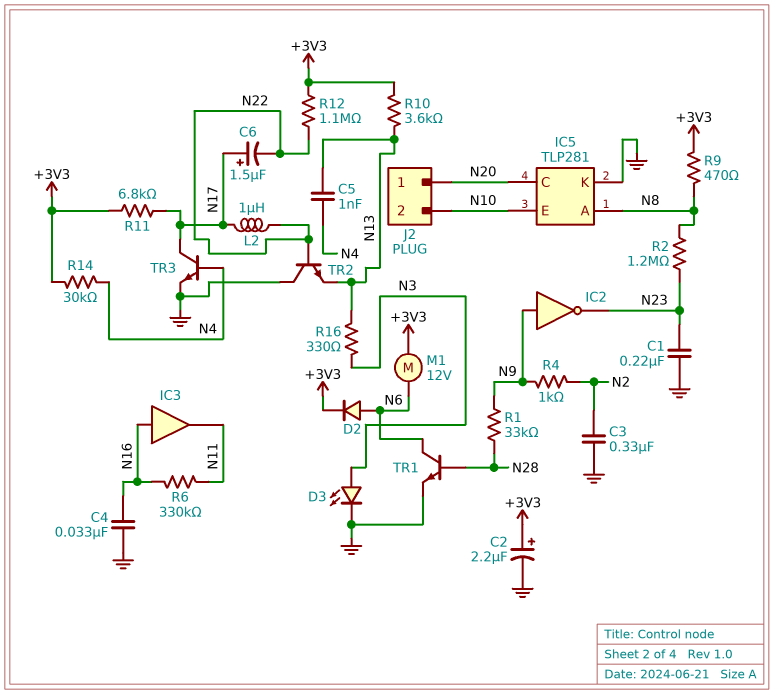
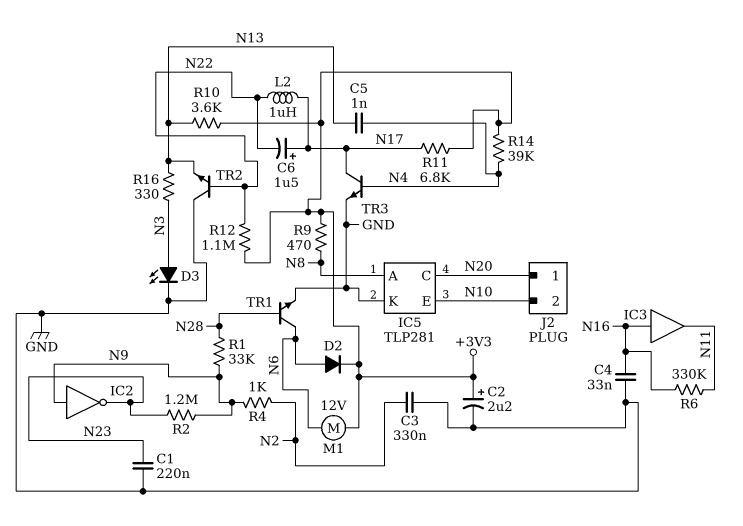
R2: 1.2M (N8, N23) -> 1.2M (N9, N23)
R14: 30k (+3V3, N4) -> 39k (+3V3, N4)

